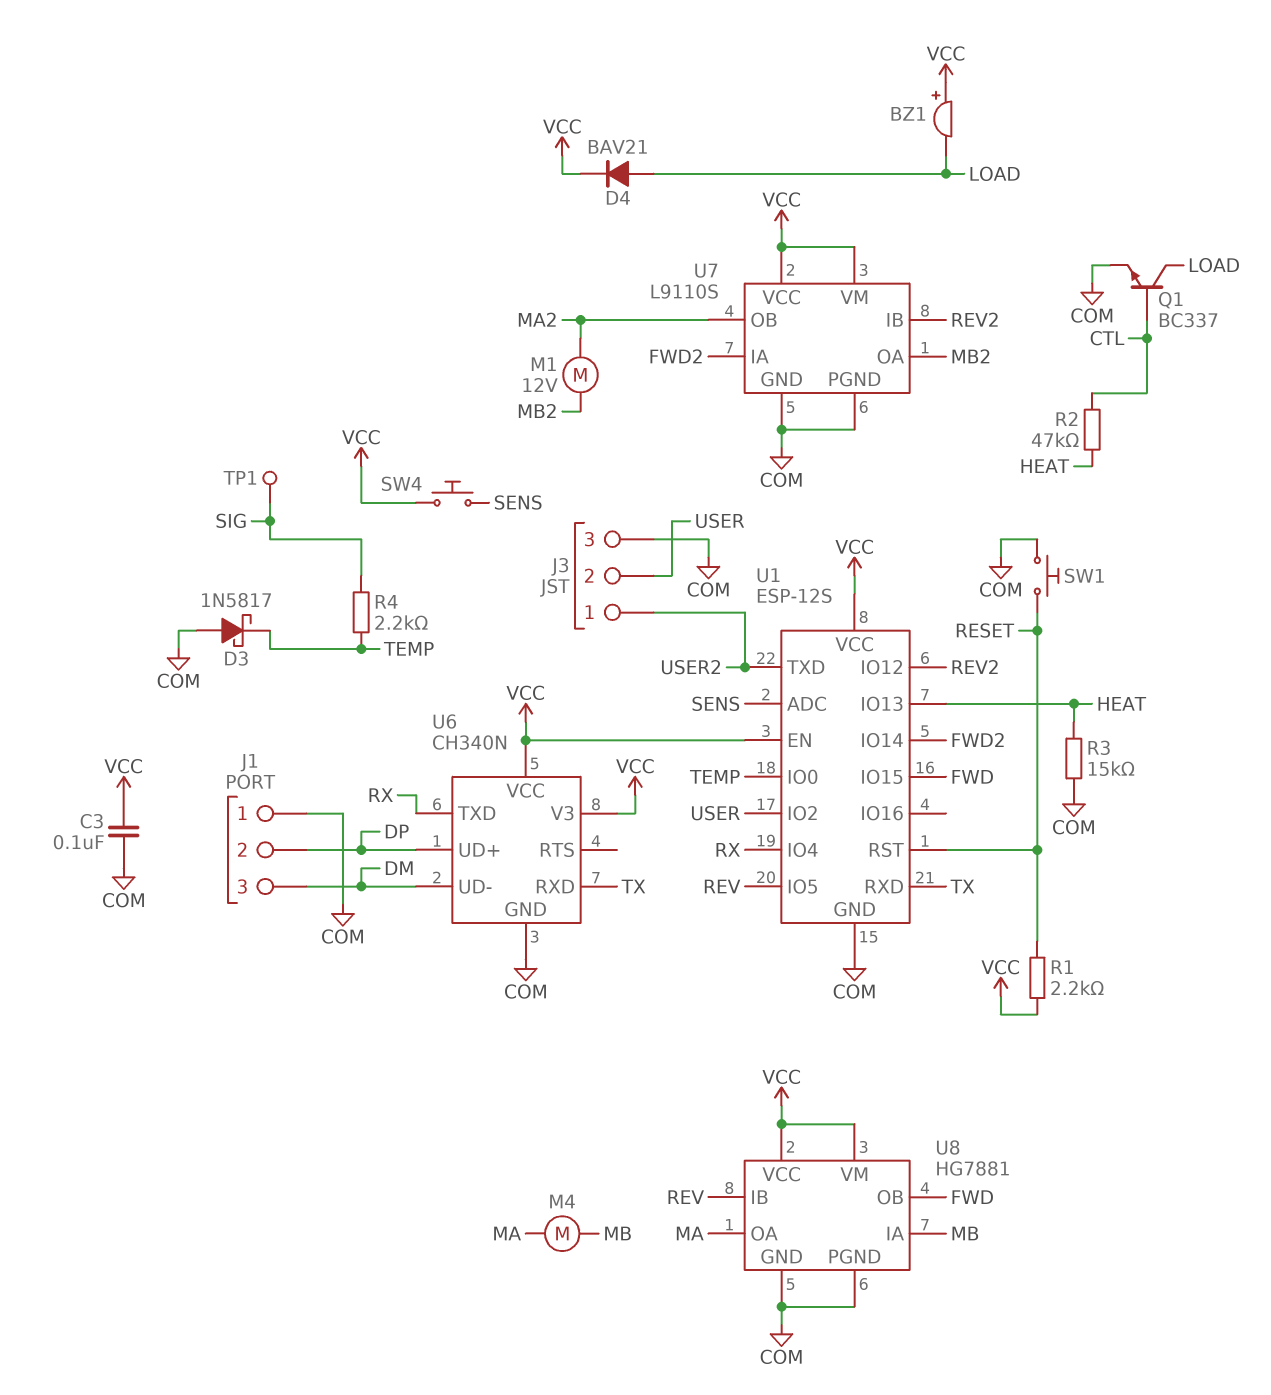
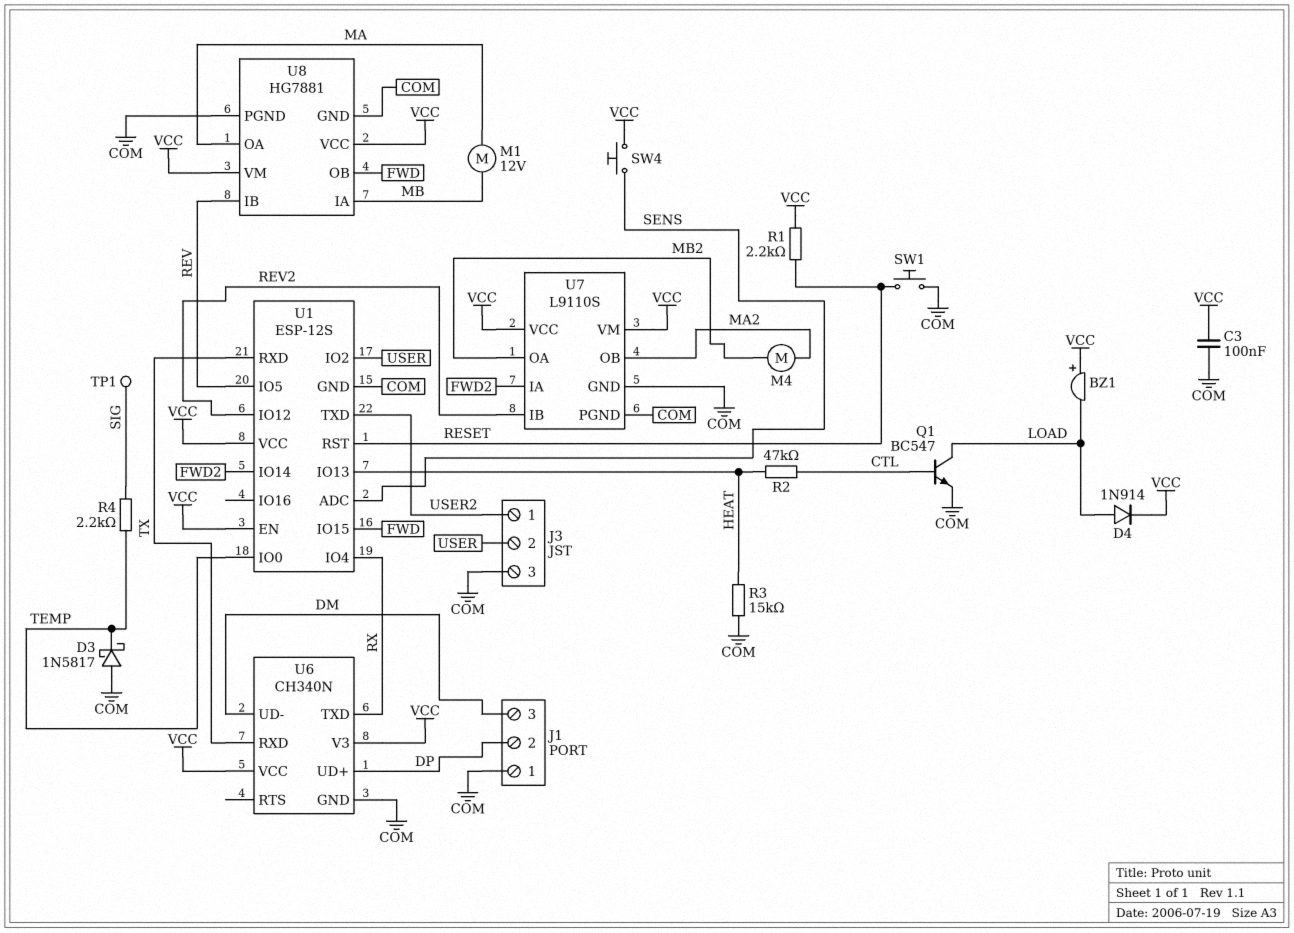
D4: diode BAV21 (A LOAD, K VCC) -> diode 1N914 (A LOAD, K VCC)
M1: motor 12V (MA2, MB2) -> motor 12V (MA, MB)
M4: motor (MA, MB) -> motor (MA2, MB2)
Q1: NPN BC337 (B CTL, C LOAD, E COM) -> NPN BC547 (B CTL, C LOAD, E COM)

